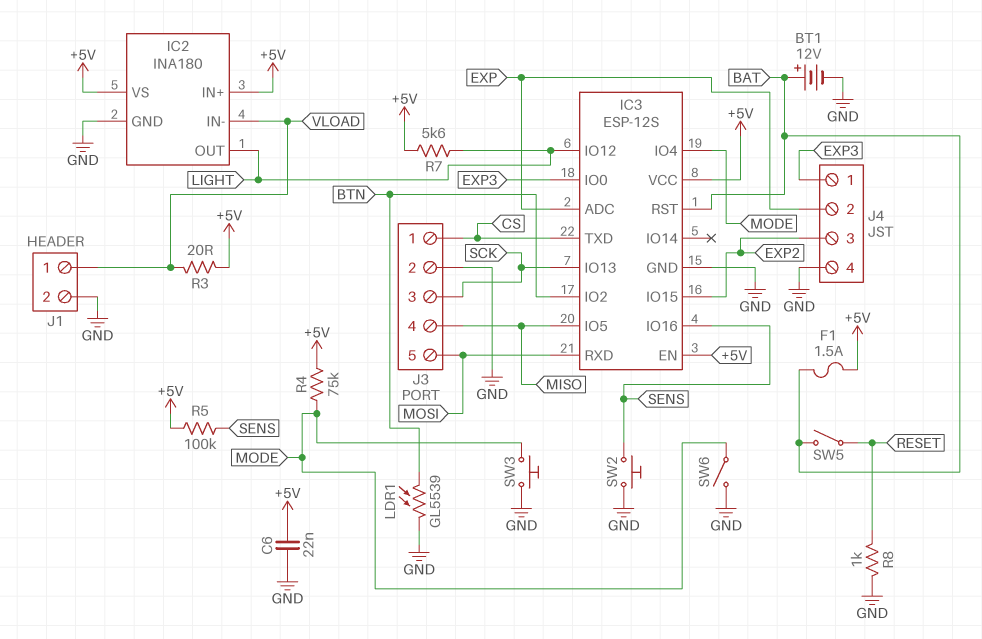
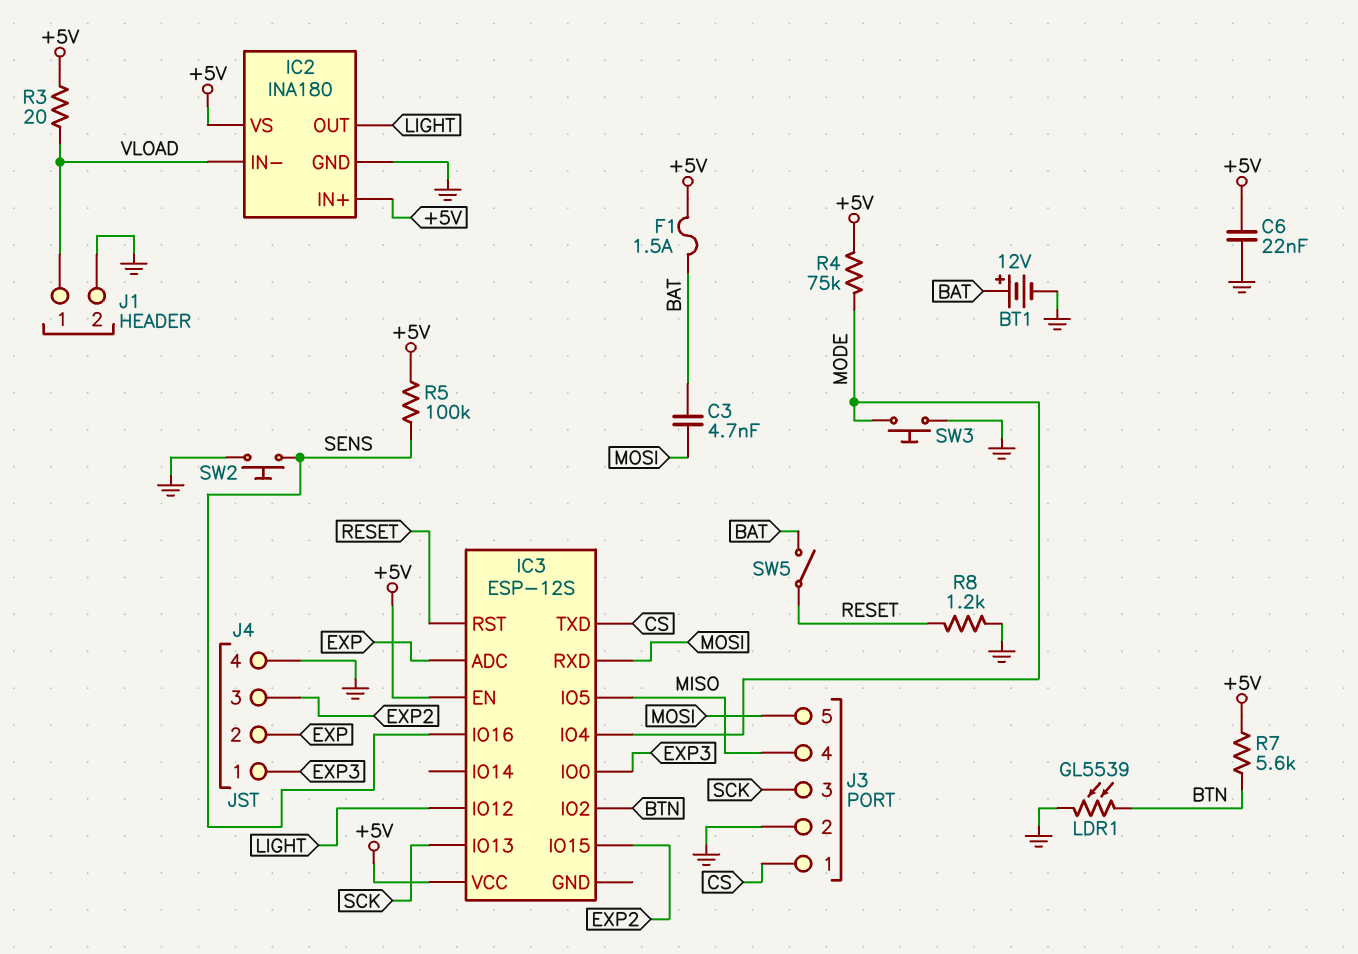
C3: none -> 4.7nF (BAT, MOSI)
IC3 pin GND: GND -> none
IC3 pin RST: BAT -> RESET
R7: 5.6k (+5V, LIGHT) -> 5.6k (+5V, BTN)
R8: 1k (GND, RESET) -> 1.2k (GND, RESET)
SW6: switch (GND, MODE) -> none

